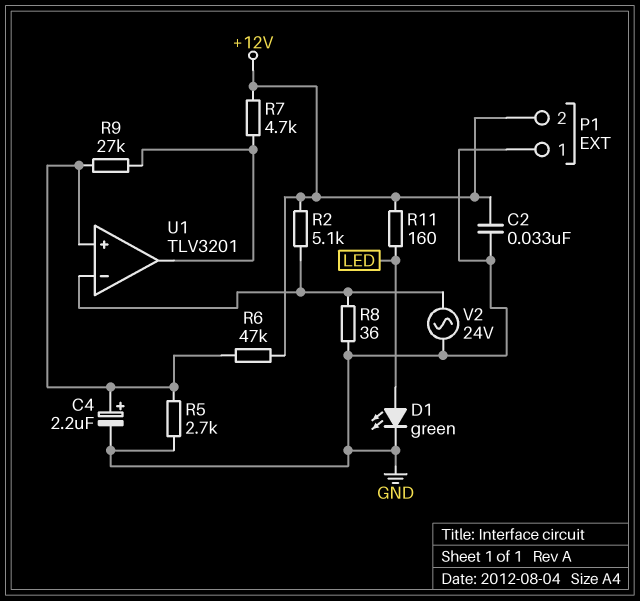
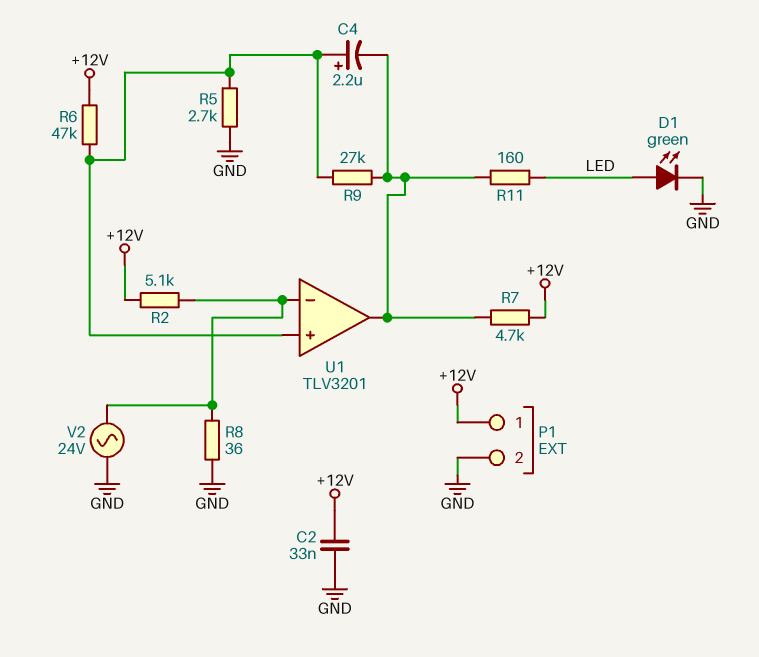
C4: 2.2uF (plus U1/in+, minus GND) -> 2.2uF (plus U1/in+, minus U1/out)
P1 pin 1: GND -> +12V
P1 pin 2: +12V -> GND
R11: 160 (+12V, LED) -> 160 (LED, U1/out)

